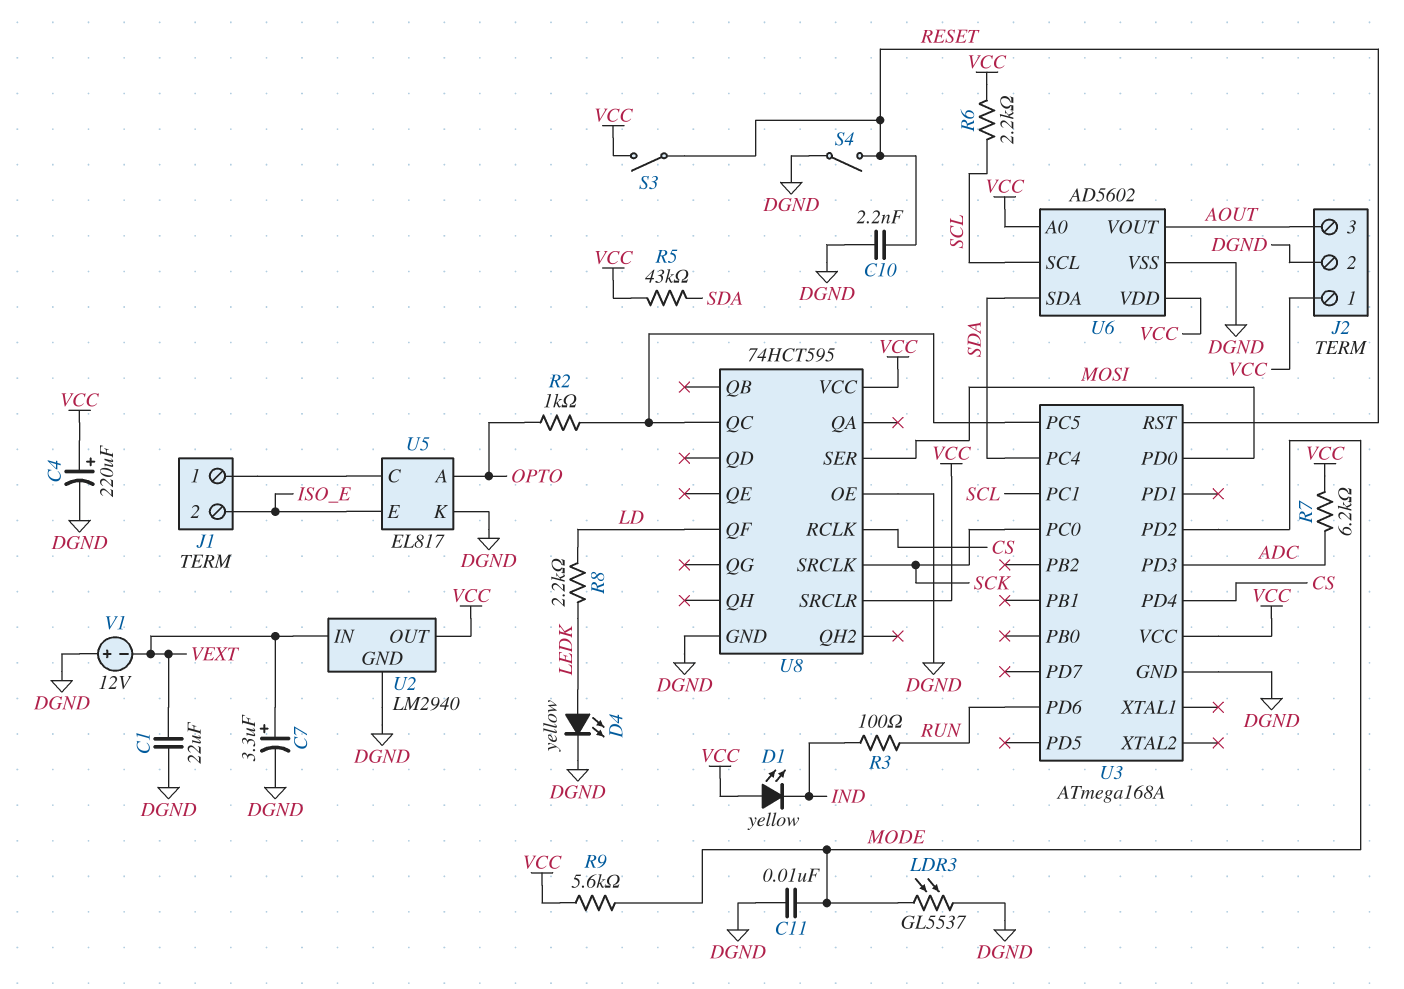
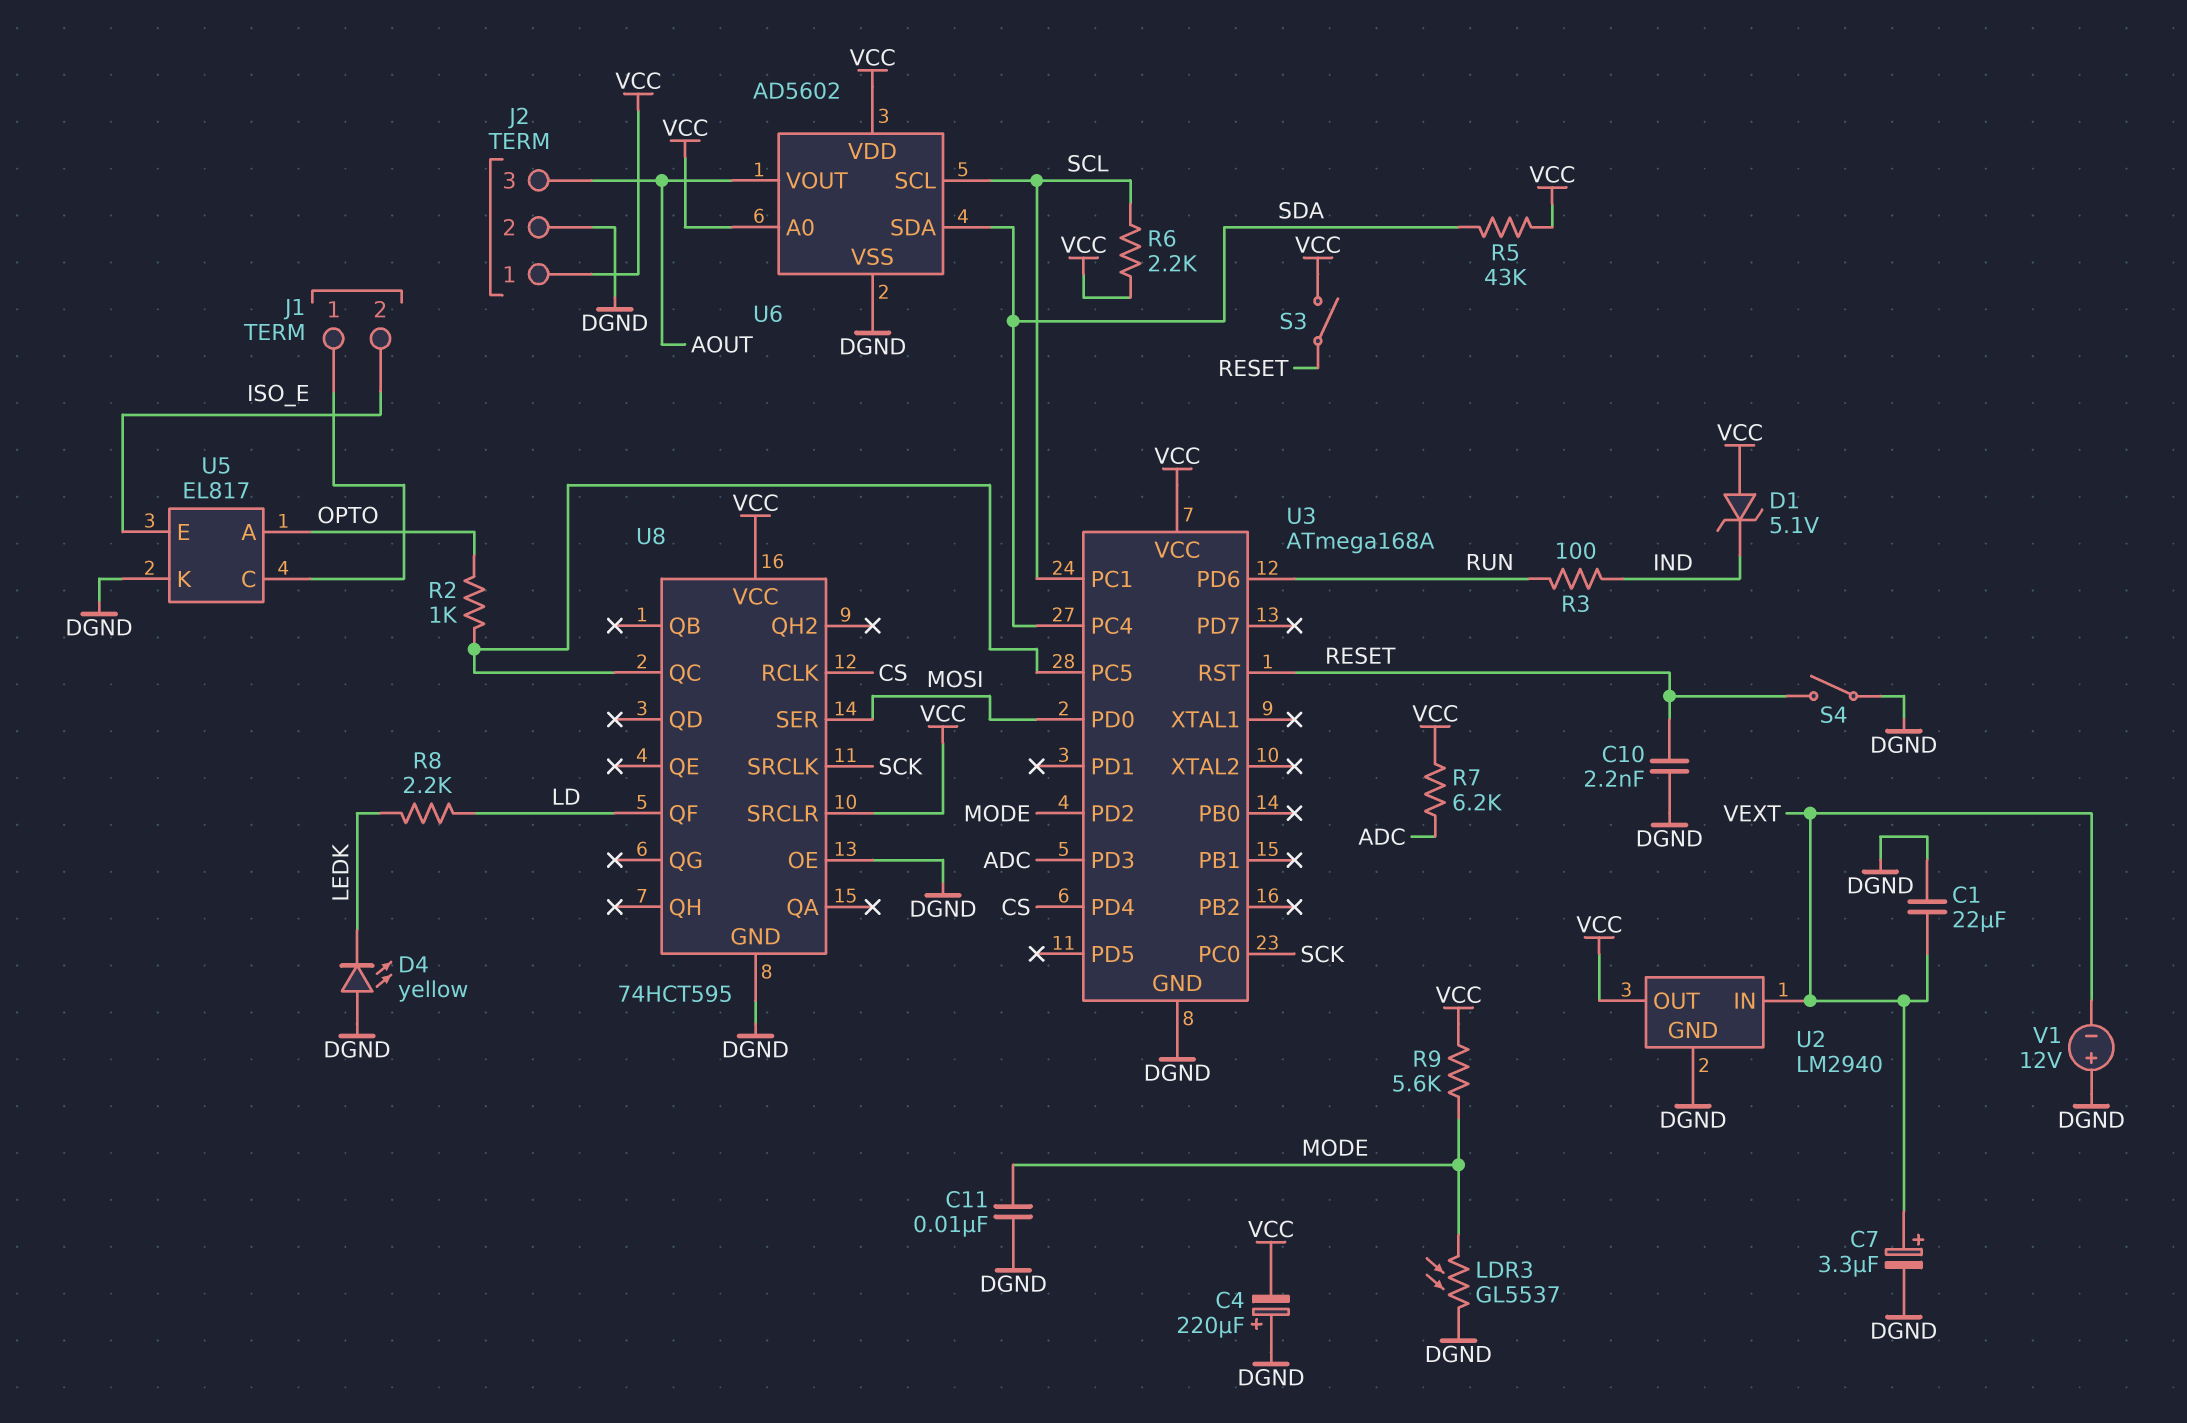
C4: 220uF (plus VCC, minus DGND) -> 220uF (plus DGND, minus VCC)
D1: LED yellow (A VCC, K IND) -> zener 5.1V (A VCC, K IND)
D4: LED yellow (A LEDK, K DGND) -> LED yellow (A DGND, K LEDK)

